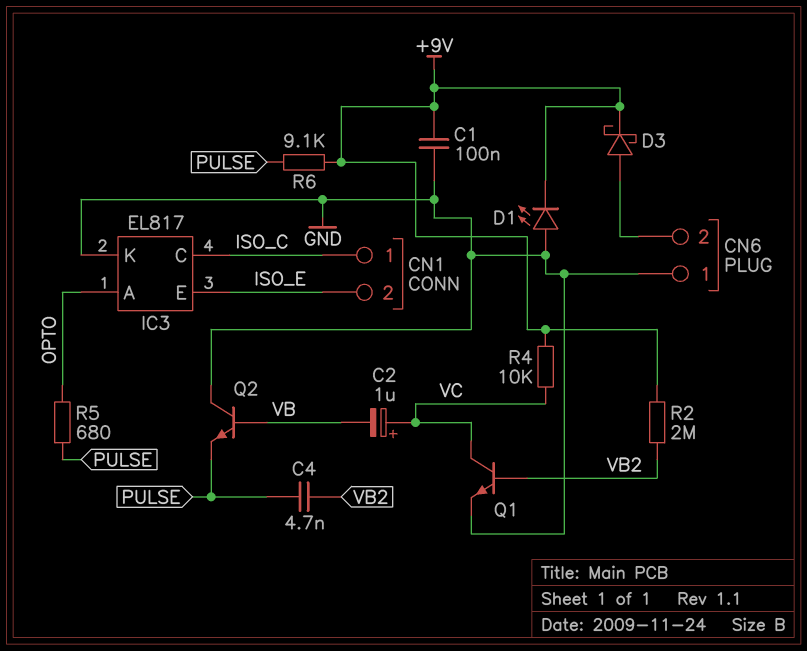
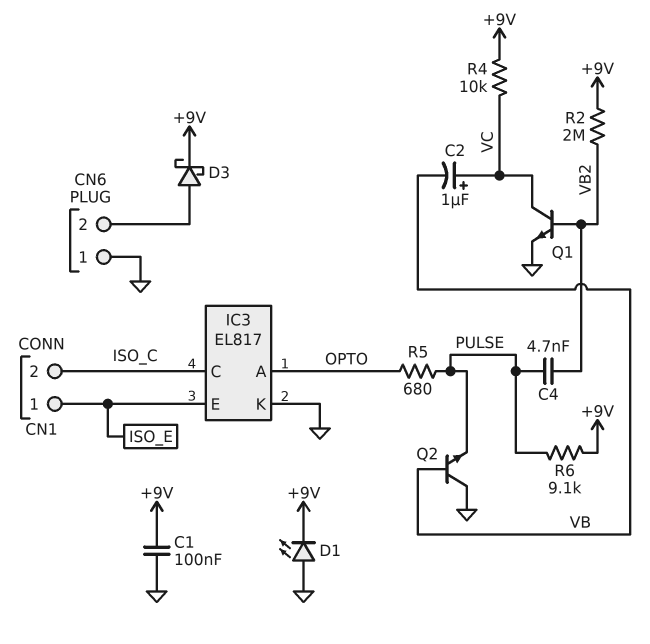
CN1 pin 1: ISO_C -> ISO_E
CN1 pin 2: ISO_E -> ISO_C

